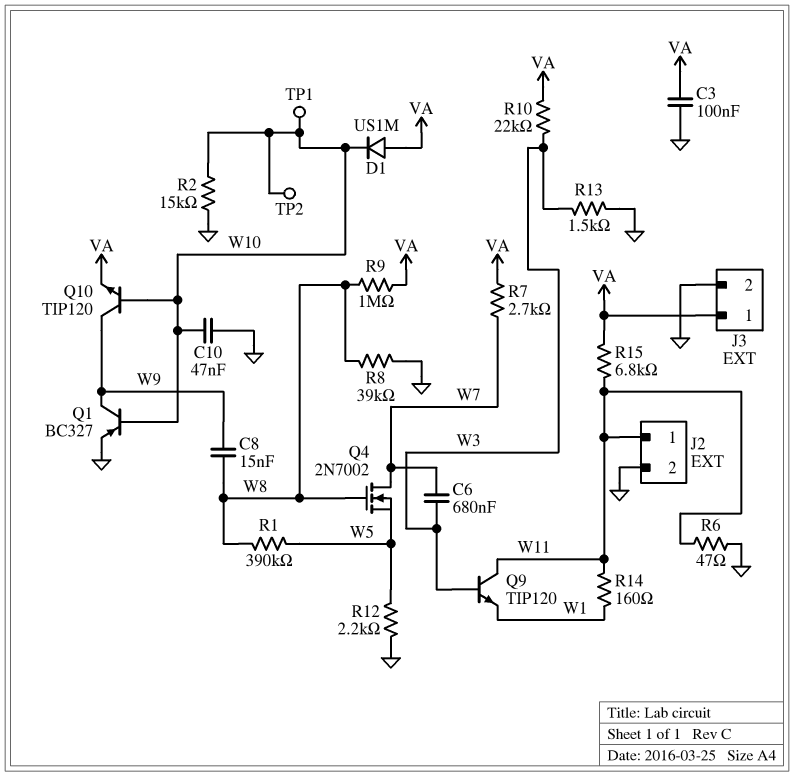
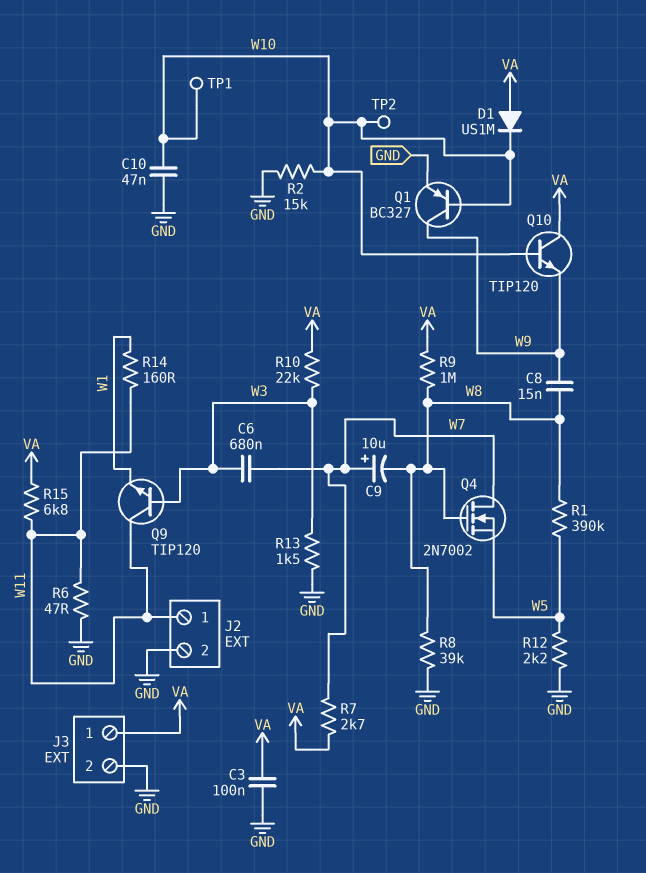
C9: none -> 10uF (plus W7, minus W8)
Q10: NPN TIP120 (B W10, C W9, E VA) -> NPN TIP120 (B W10, C VA, E W9)

